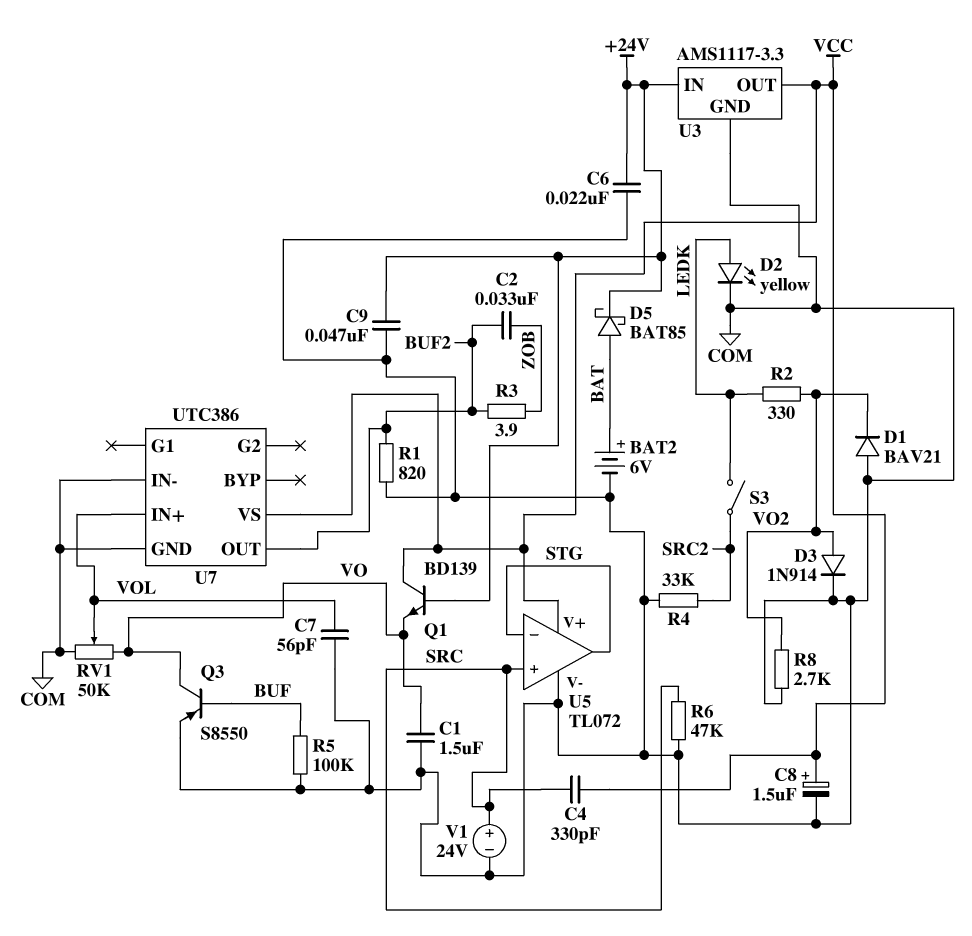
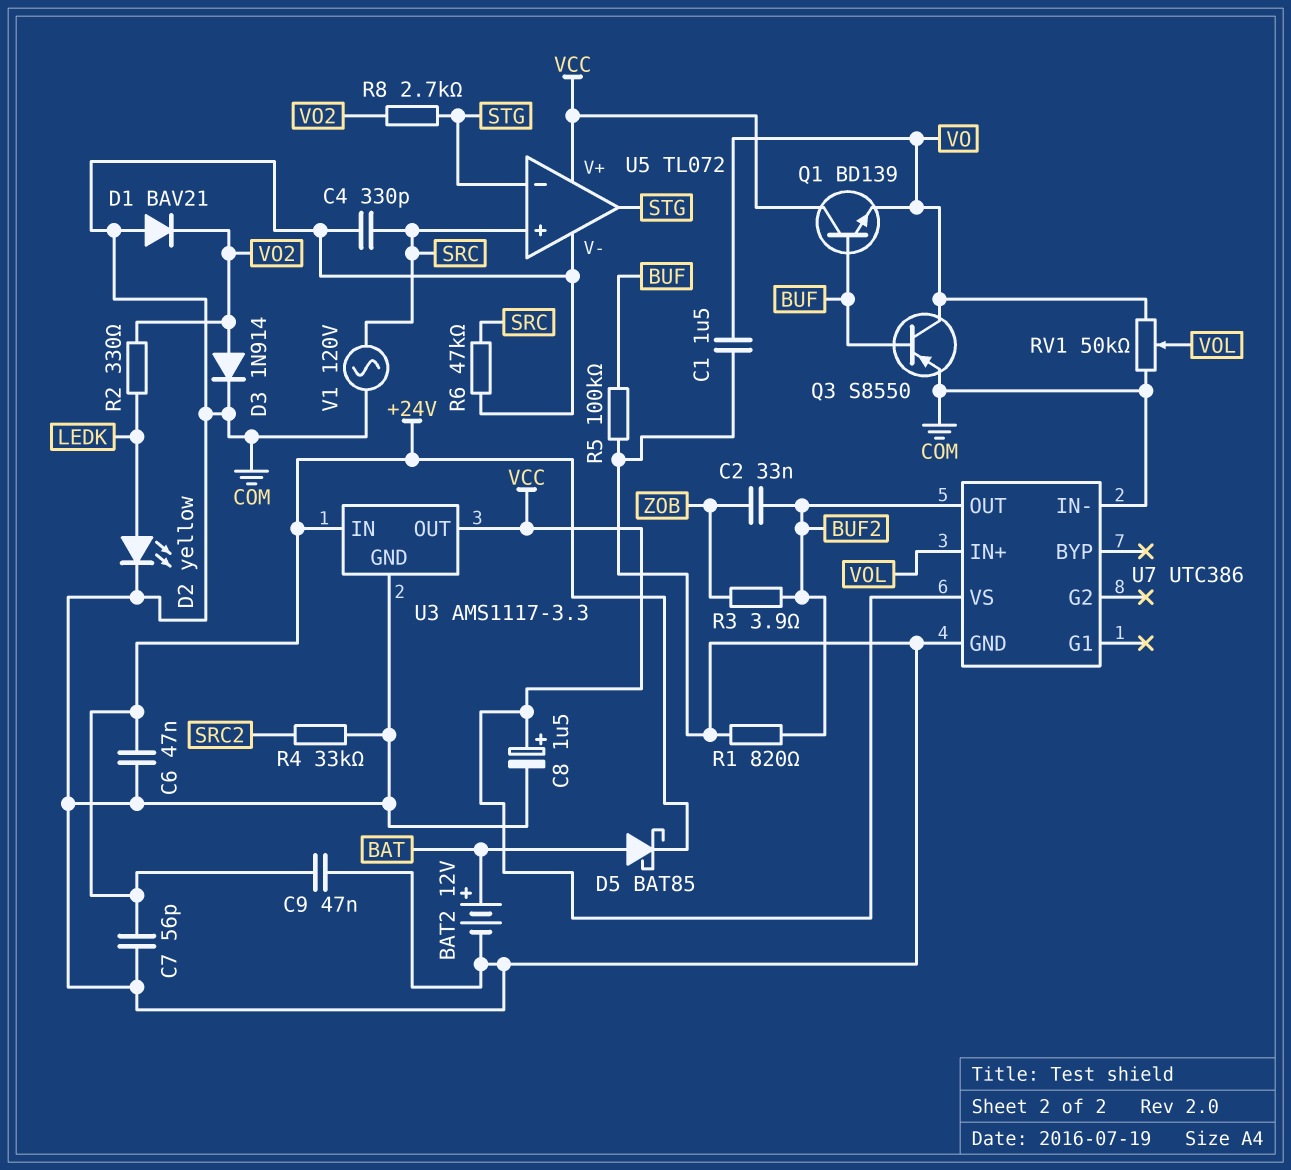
BAT2: 6V (plus BAT, minus COM) -> 12V (plus BAT, minus COM)
C4: 330pF (SRC, VCC) -> 330pF (COM, SRC)
C6: 22nF (+24V, COM) -> 47nF (+24V, COM)
C7: 56pF (COM, VOL) -> 56pF (+24V, COM)
Q1: NPN BD139 (B +24V, C VCC, E VO) -> NPN BD139 (B BUF, C VCC, E VO)
R8: 2.7k (COM, VO2) -> 2.7k (STG, VO2)
S3: switch (LEDK, SRC2) -> none
V1: 24V (plus SRC, minus COM) -> AC 120V (COM, SRC)

